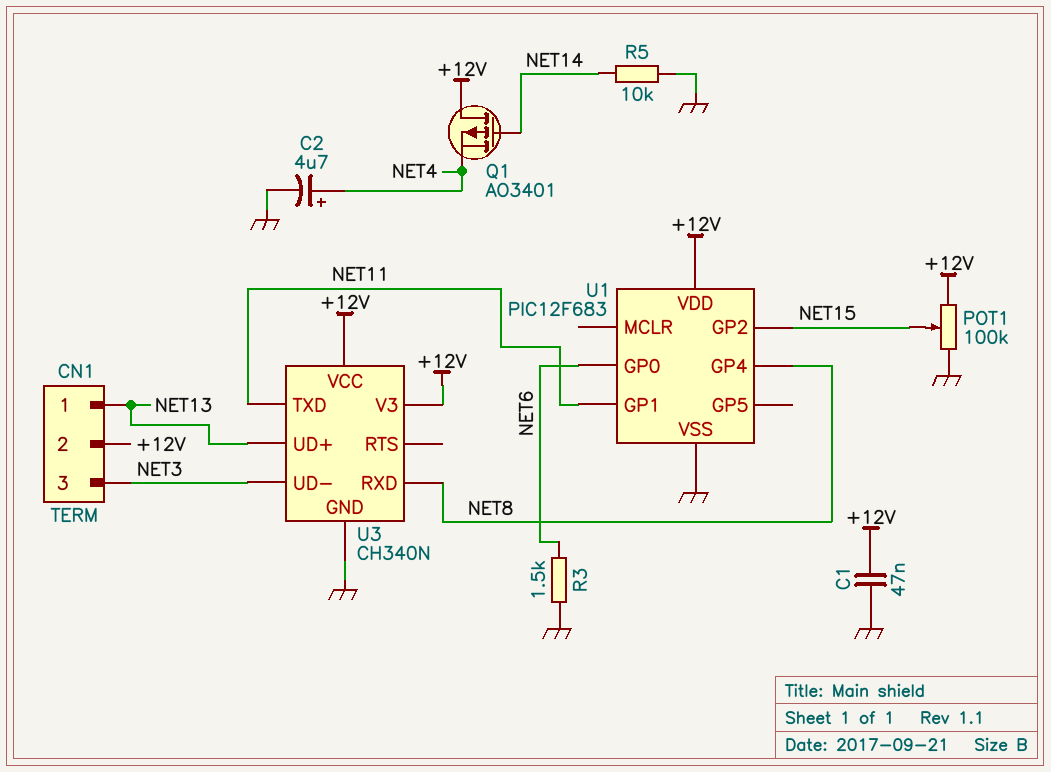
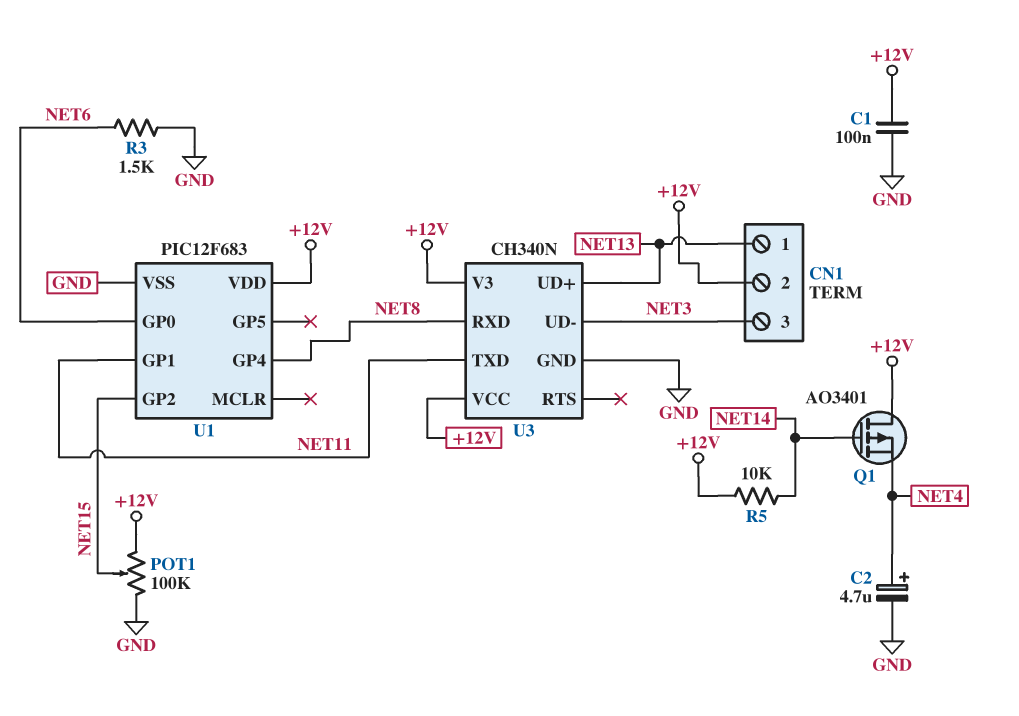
C1: 47nF (+12V, GND) -> 100nF (+12V, GND)
R5: 10k (GND, NET14) -> 10k (+12V, NET14)

